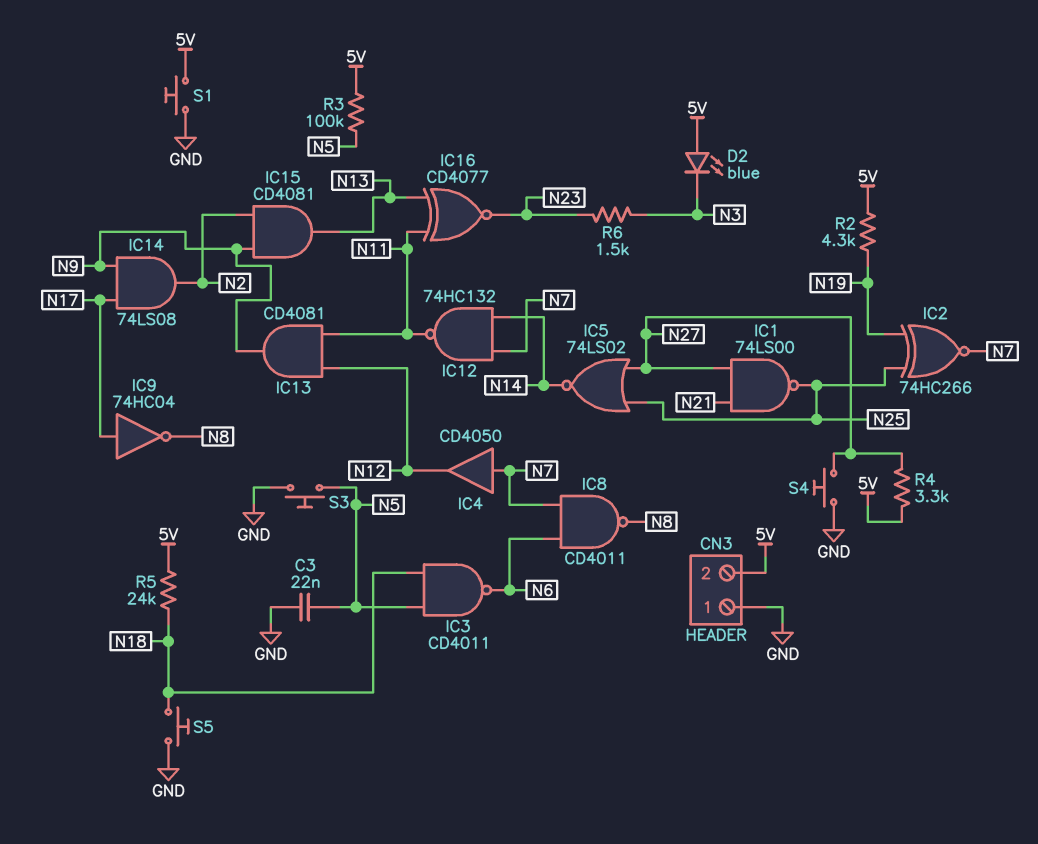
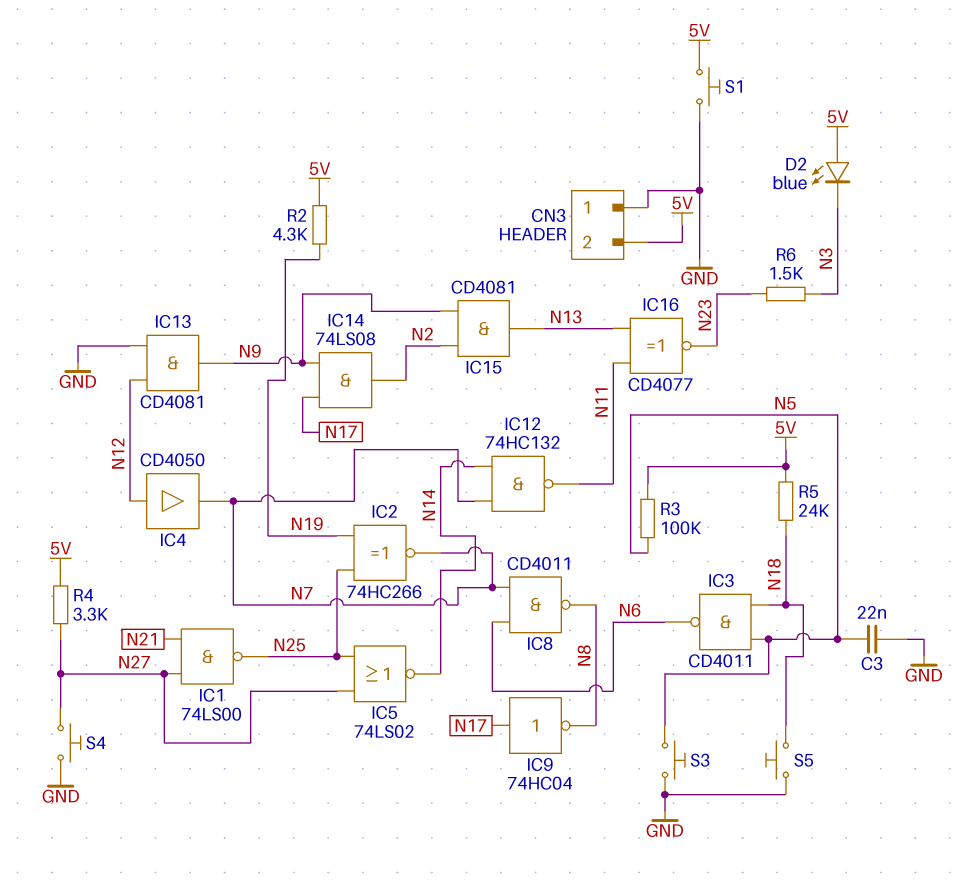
IC4: buffer CD4050 (in N7, out N12) -> buffer CD4050 (in N12, out N7)
IC13: AND CD4081 (in N11, in N12, out N9) -> AND CD4081 (in GND, in N12, out N9)

